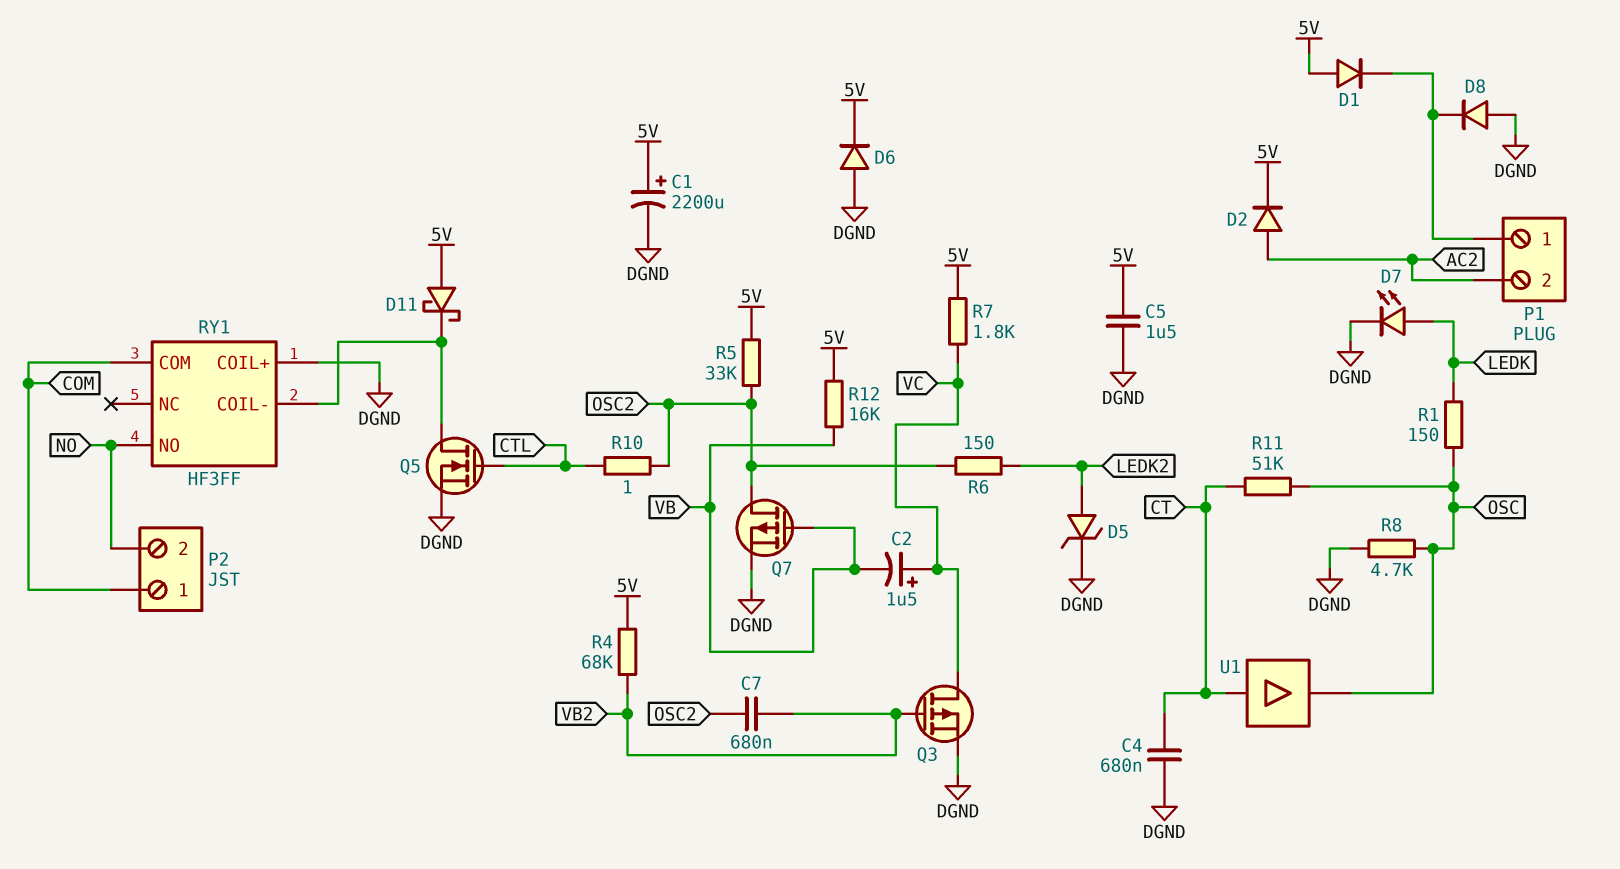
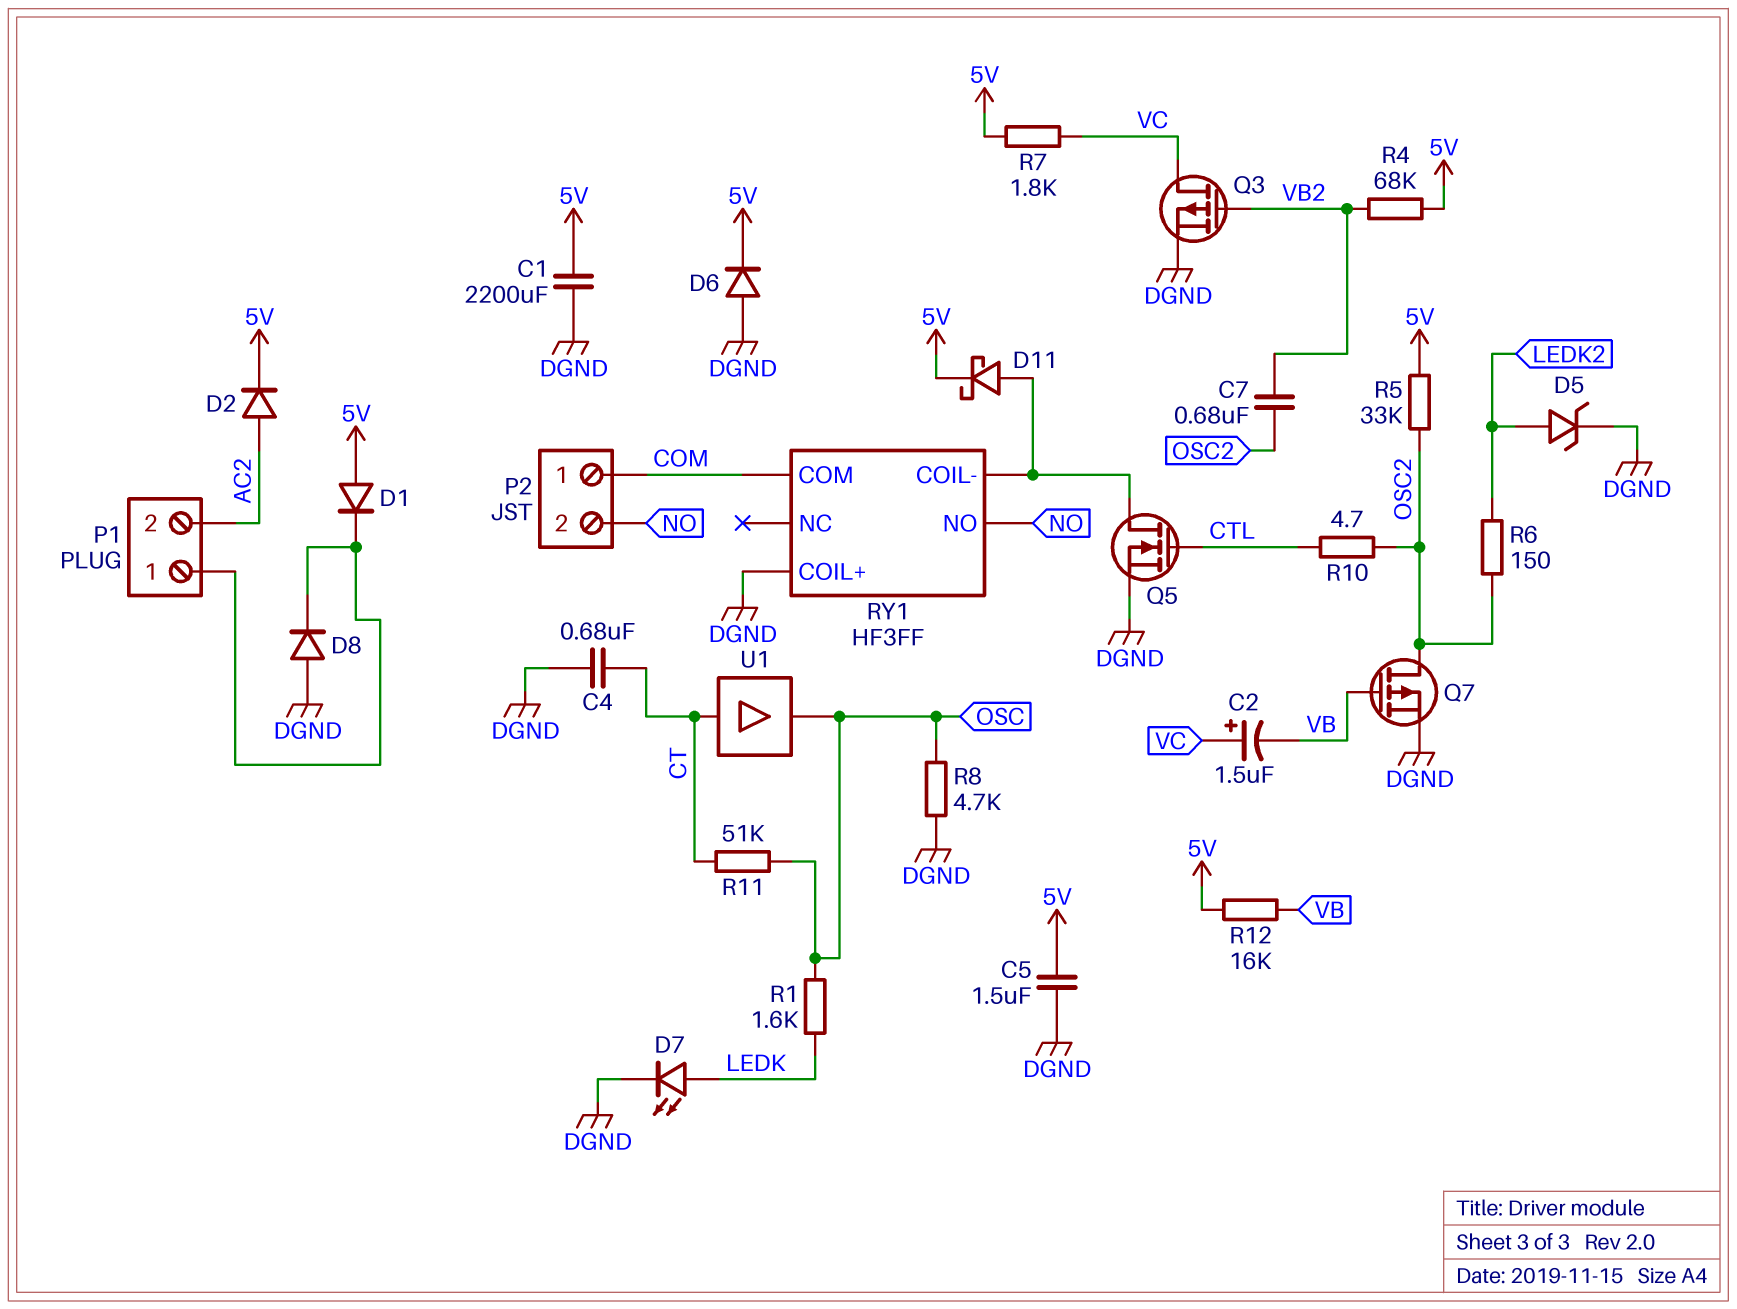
C1: 2200uF (plus 5V, minus DGND) -> 2200uF (5V, DGND)
D11: schottky (A 5V, K RY1/COIL-) -> schottky (A RY1/COIL-, K 5V)
R1: 150 (LEDK, OSC) -> 1.6k (LEDK, OSC)
R10: 1 (CTL, OSC2) -> 4.7 (CTL, OSC2)

